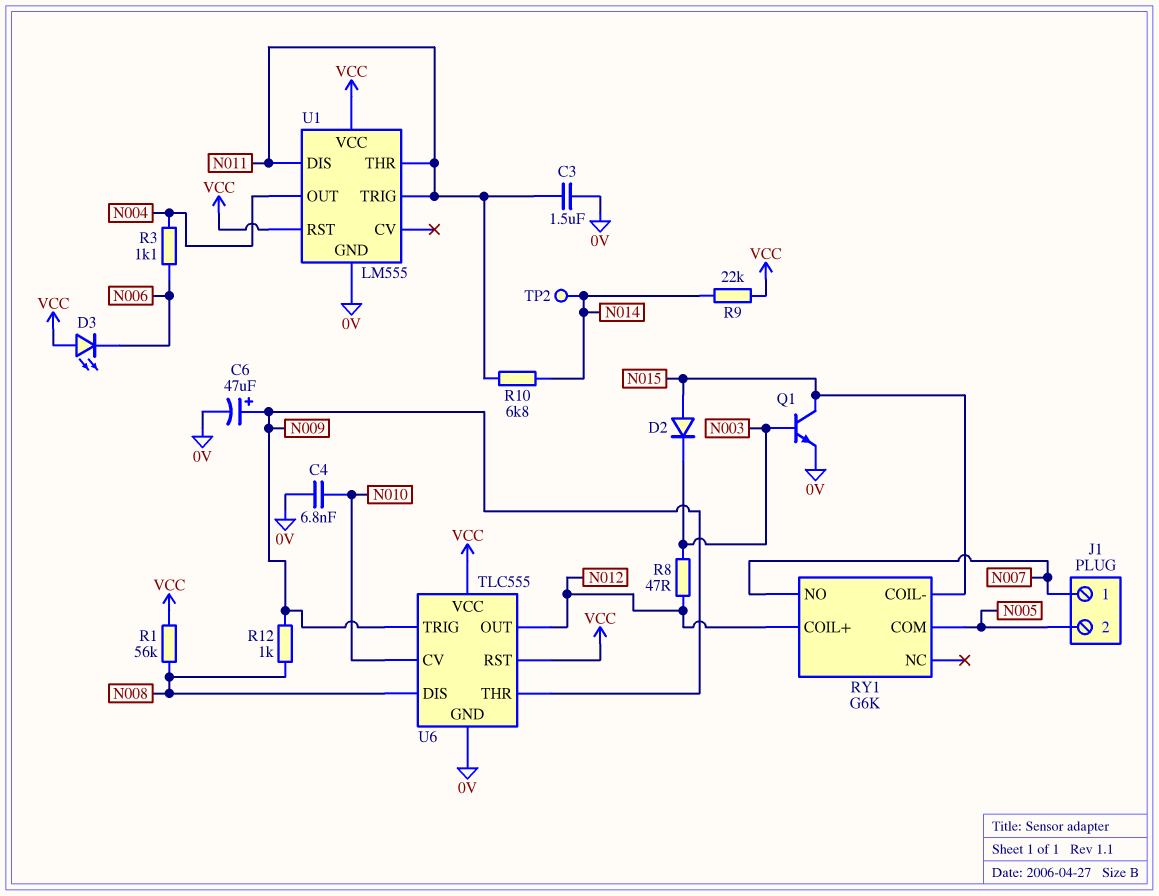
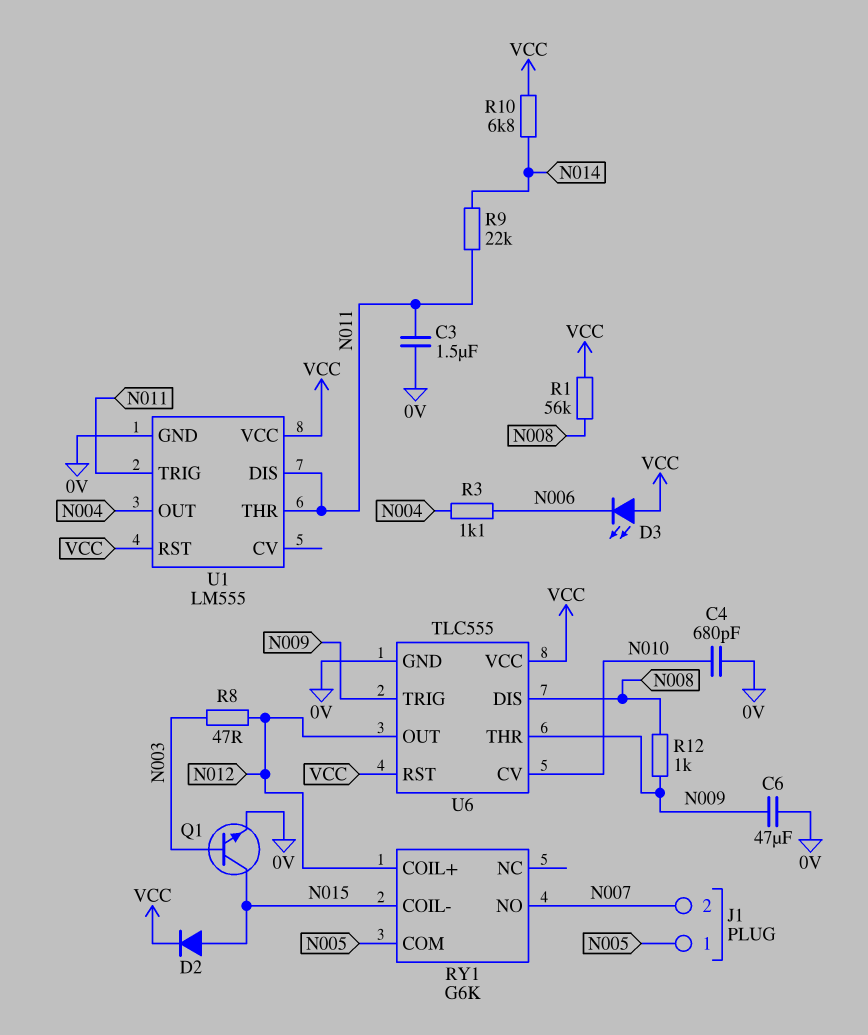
C4: 6.8nF (0V, N010) -> 680pF (0V, N010)
C6: 47uF (plus N009, minus 0V) -> 47uF (0V, N009)
D2: diode (A N015, K N003) -> diode (A N015, K VCC)
J1 pin 1: N007 -> N005
J1 pin 2: N005 -> N007
R9: 22k (N014, VCC) -> 22k (N011, N014)
R10: 6.8k (N011, N014) -> 6.8k (N014, VCC)
TP2: test point (N014) -> none

